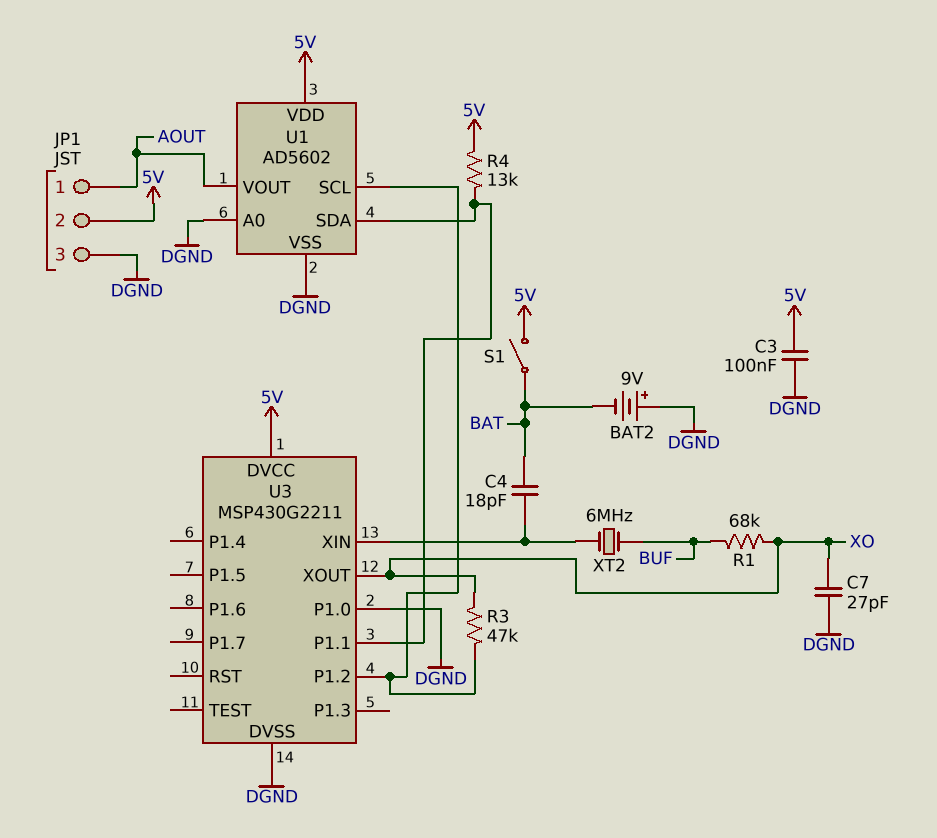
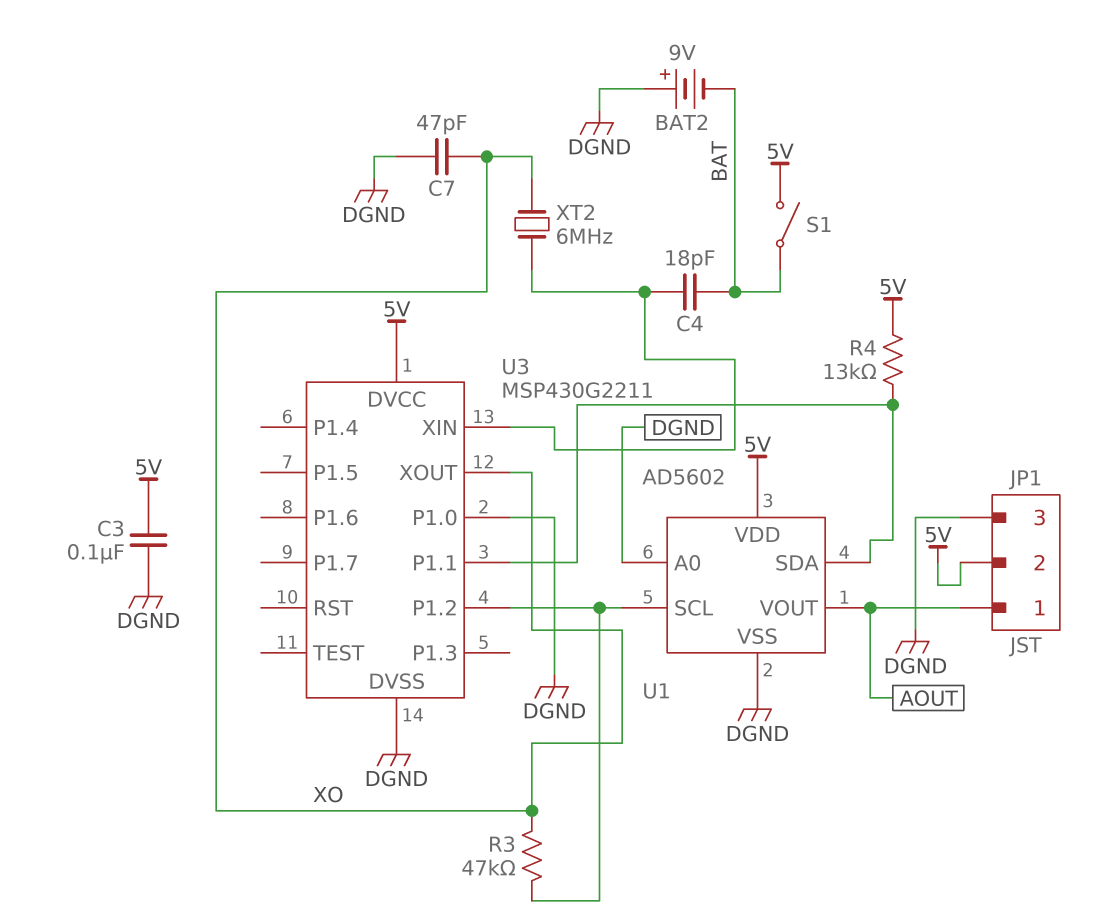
C7: 27pF (DGND, XO) -> 47pF (DGND, XO)
R1: 68k (BUF, XO) -> none
XT2: 6MHz (BUF, U3/XIN) -> 6MHz (U3/XIN, XO)

